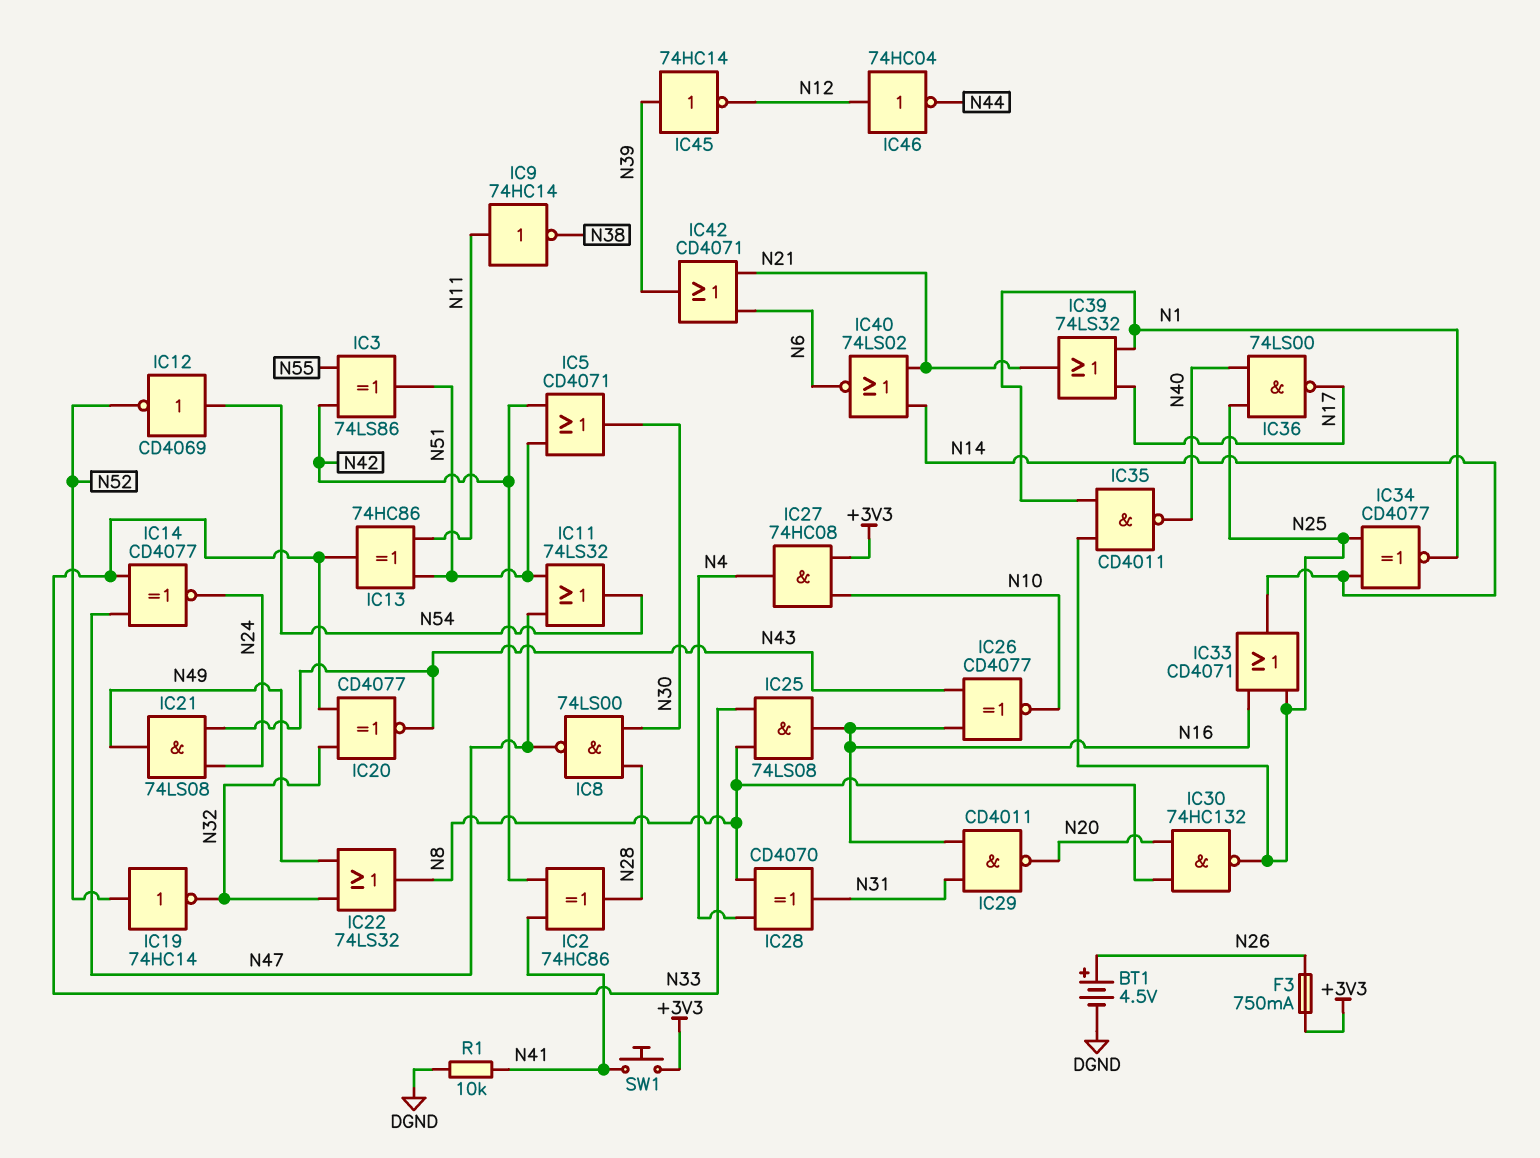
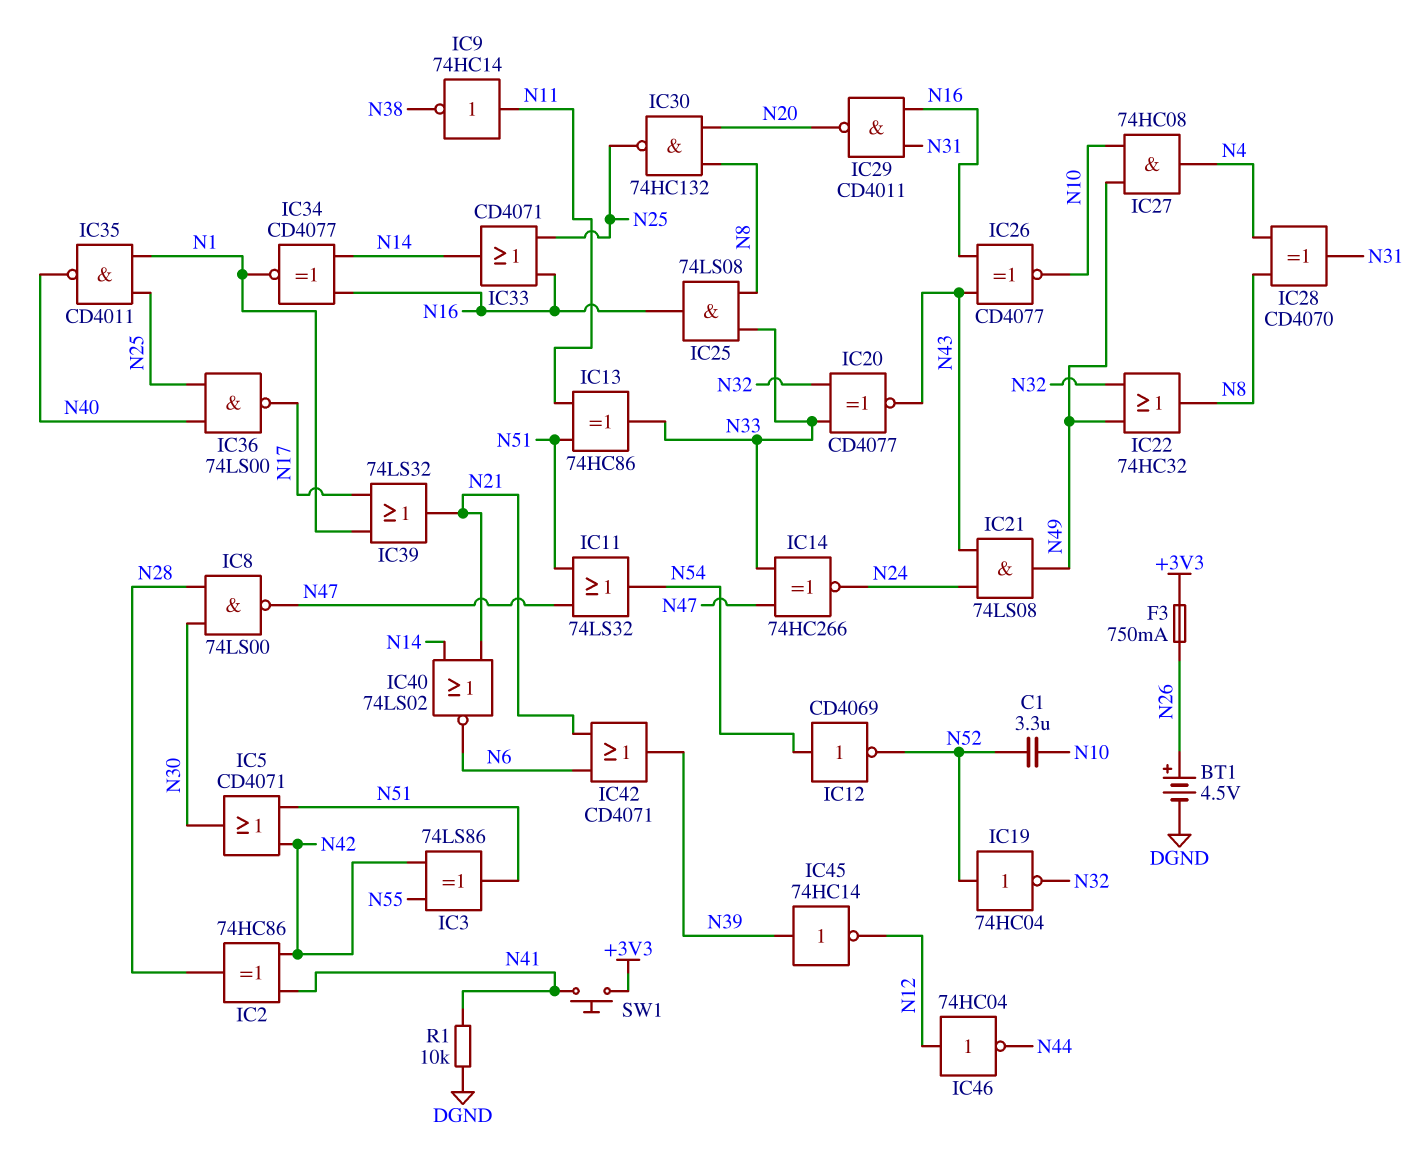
C1: none -> 3.3uF (N10, N52)
IC14: XNOR CD4077 (in N33, in N47, out N24) -> XNOR 74HC266 (in N33, in N47, out N24)
IC19: NOT 74HC14 (in N52, out N32) -> NOT 74HC04 (in N52, out N32)
IC22: OR 74LS32 (in N32, in N49, out N8) -> OR 74HC32 (in N32, in N49, out N8)
IC27: AND 74HC08 (in +3V3, in N10, out N4) -> AND 74HC08 (in N10, in N49, out N4)
IC34: XNOR CD4077 (in N14, in N25, out N1) -> XNOR CD4077 (in N14, in N16, out N1)

